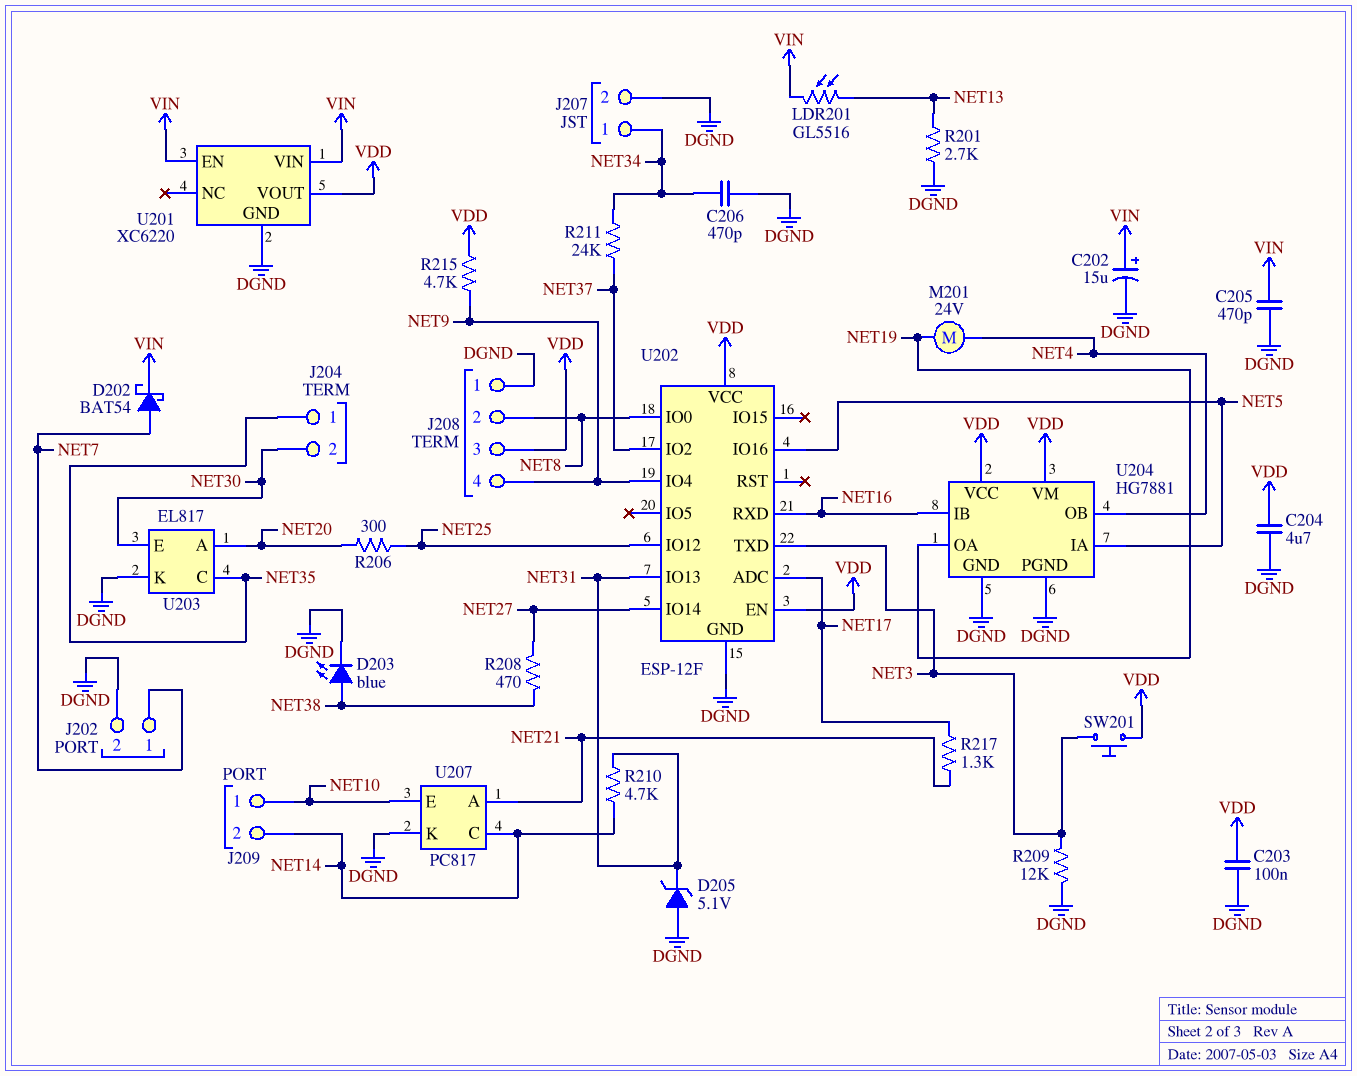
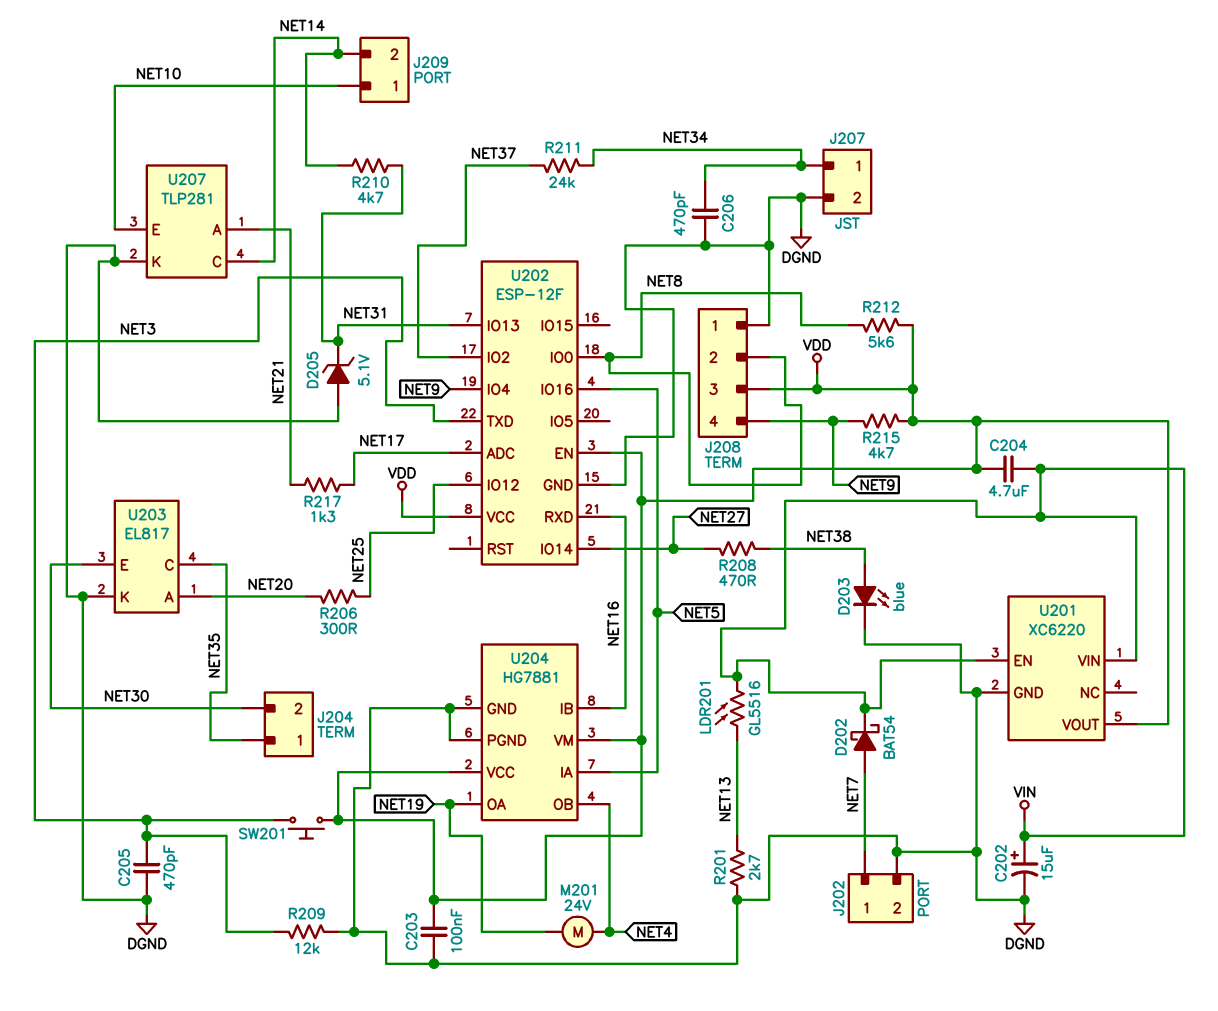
C204: 4.7uF (DGND, VDD) -> 4.7uF (VDD, VIN)
C205: 470pF (DGND, VIN) -> 470pF (DGND, NET3)
R212: none -> 5.6k (NET8, VDD)
U207: PC817 -> TLP281

